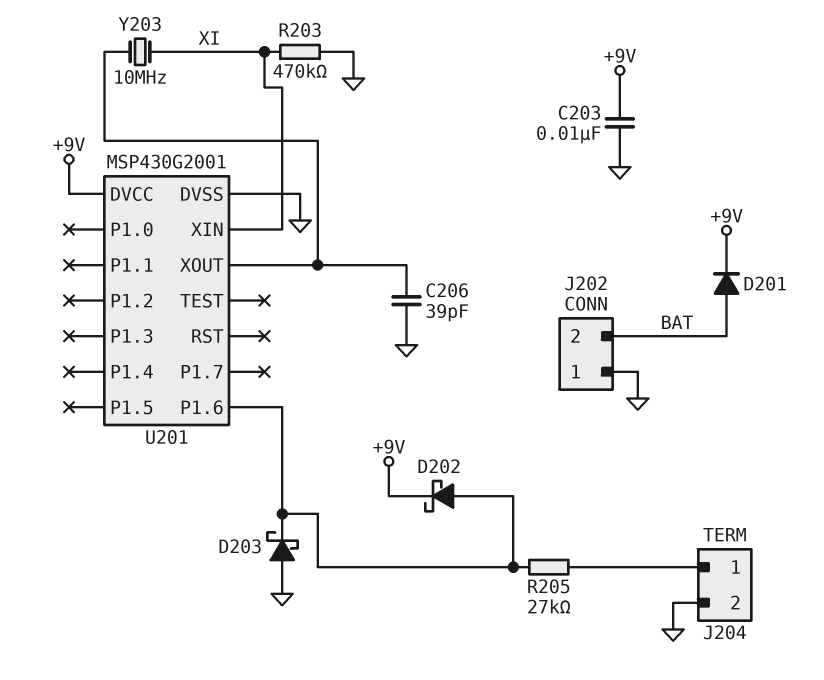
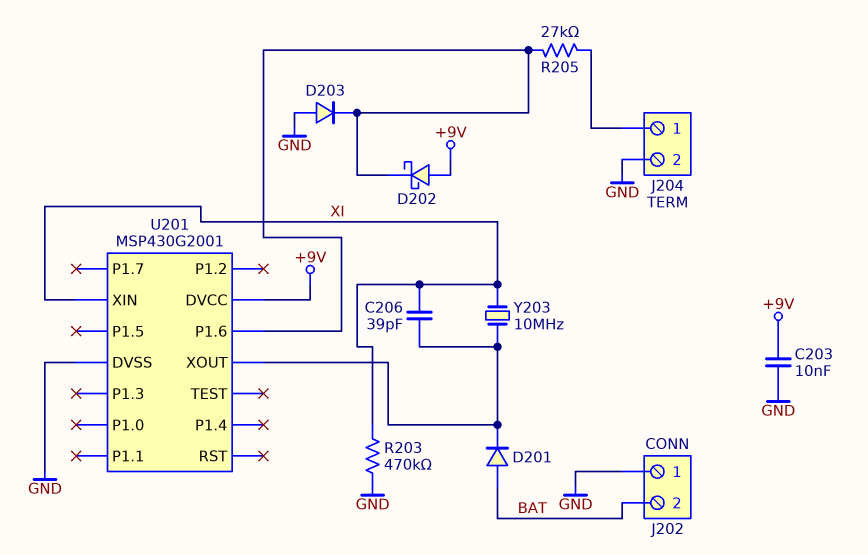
C206: 39pF (GND, U201/XOUT) -> 39pF (U201/XOUT, XI)
D201: diode (A BAT, K +9V) -> diode (A BAT, K U201/XOUT)
D202: schottky (A U201/P1.6, K +9V) -> schottky (A +9V, K U201/P1.6)
D203: schottky (A GND, K U201/P1.6) -> diode (A GND, K U201/P1.6)

